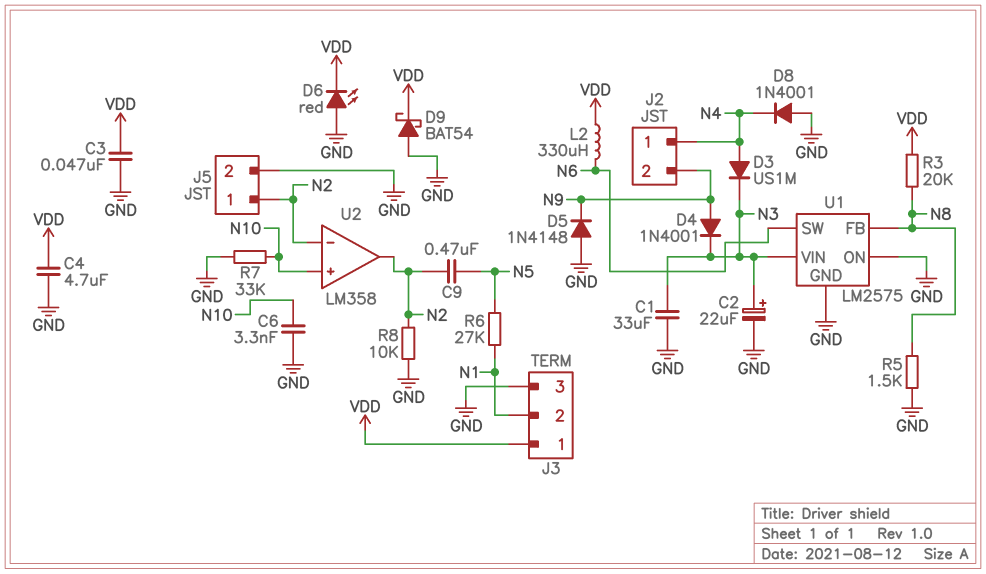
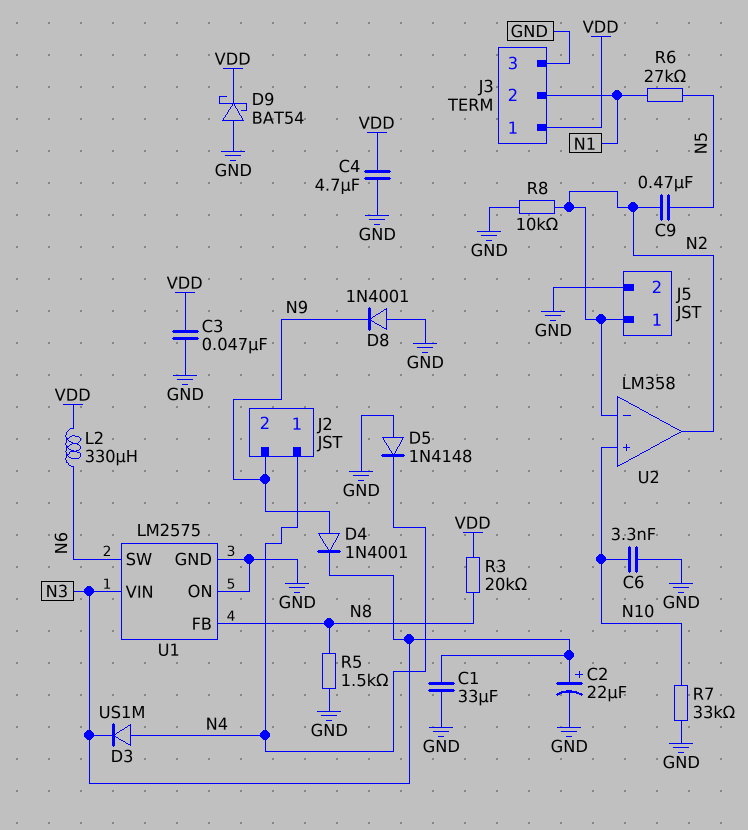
D5: diode 1N4148 (A GND, K N9) -> diode 1N4148 (A GND, K N4)
D6: LED red (A GND, K VDD) -> none
D8: diode 1N4001 (A GND, K N4) -> diode 1N4001 (A GND, K N9)

